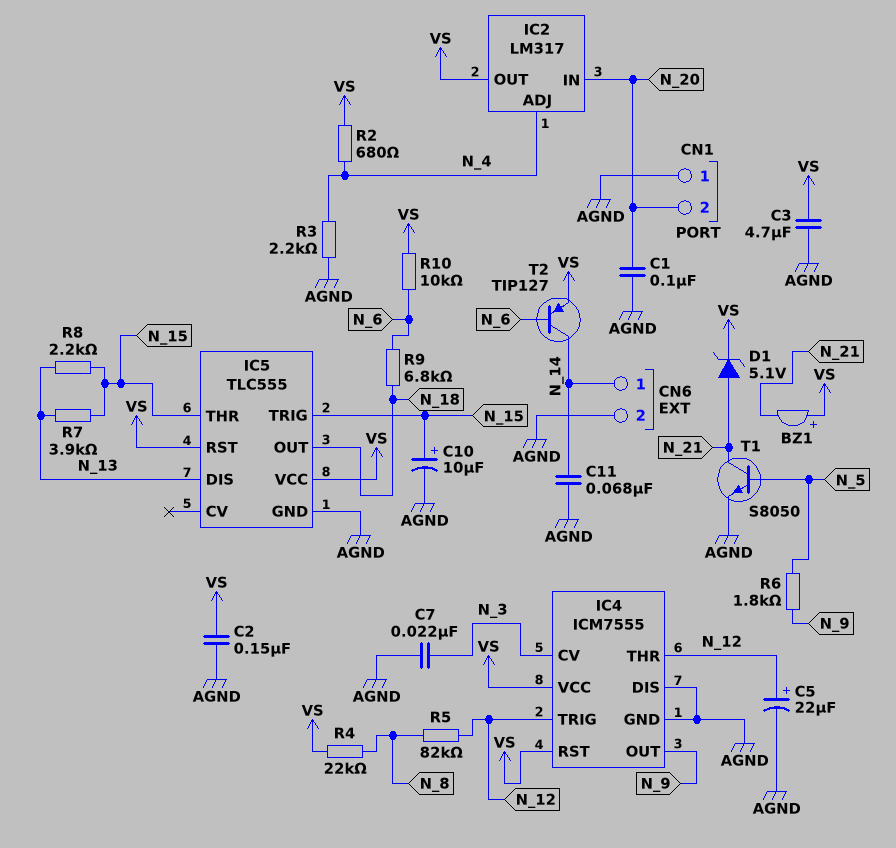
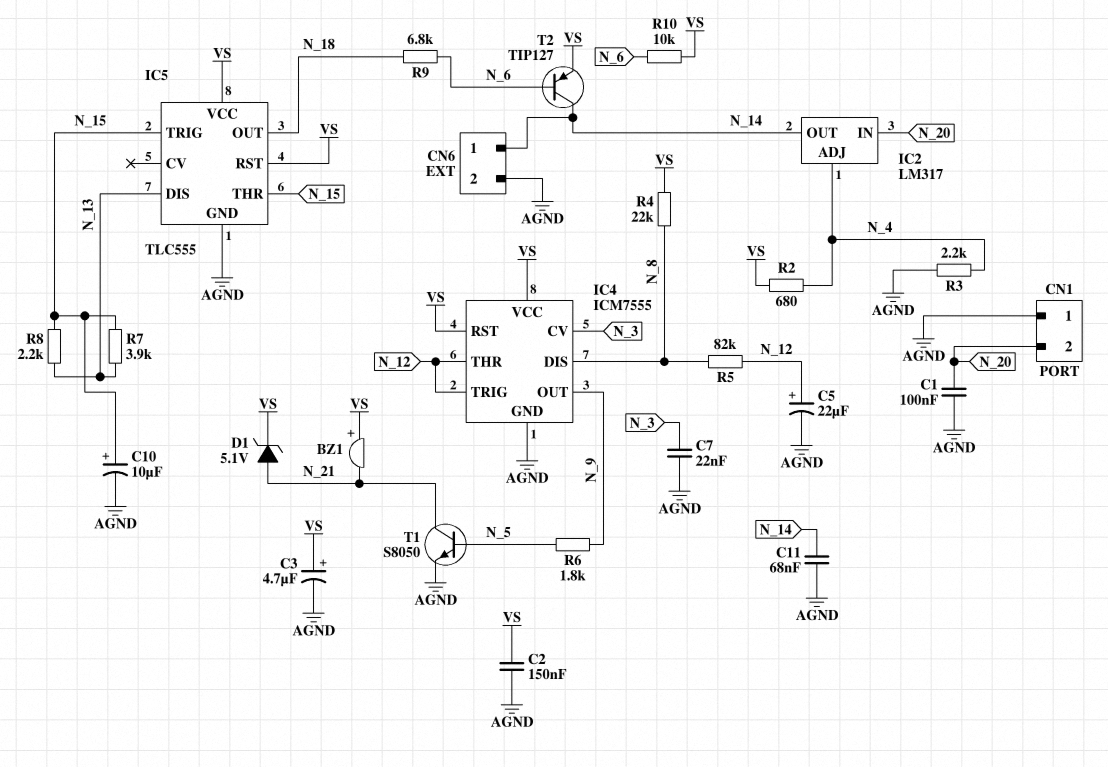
C3: 4.7uF (AGND, VS) -> 4.7uF (plus VS, minus AGND)
IC2 pin OUT: VS -> N_14
IC4 pin DIS: AGND -> N_8

